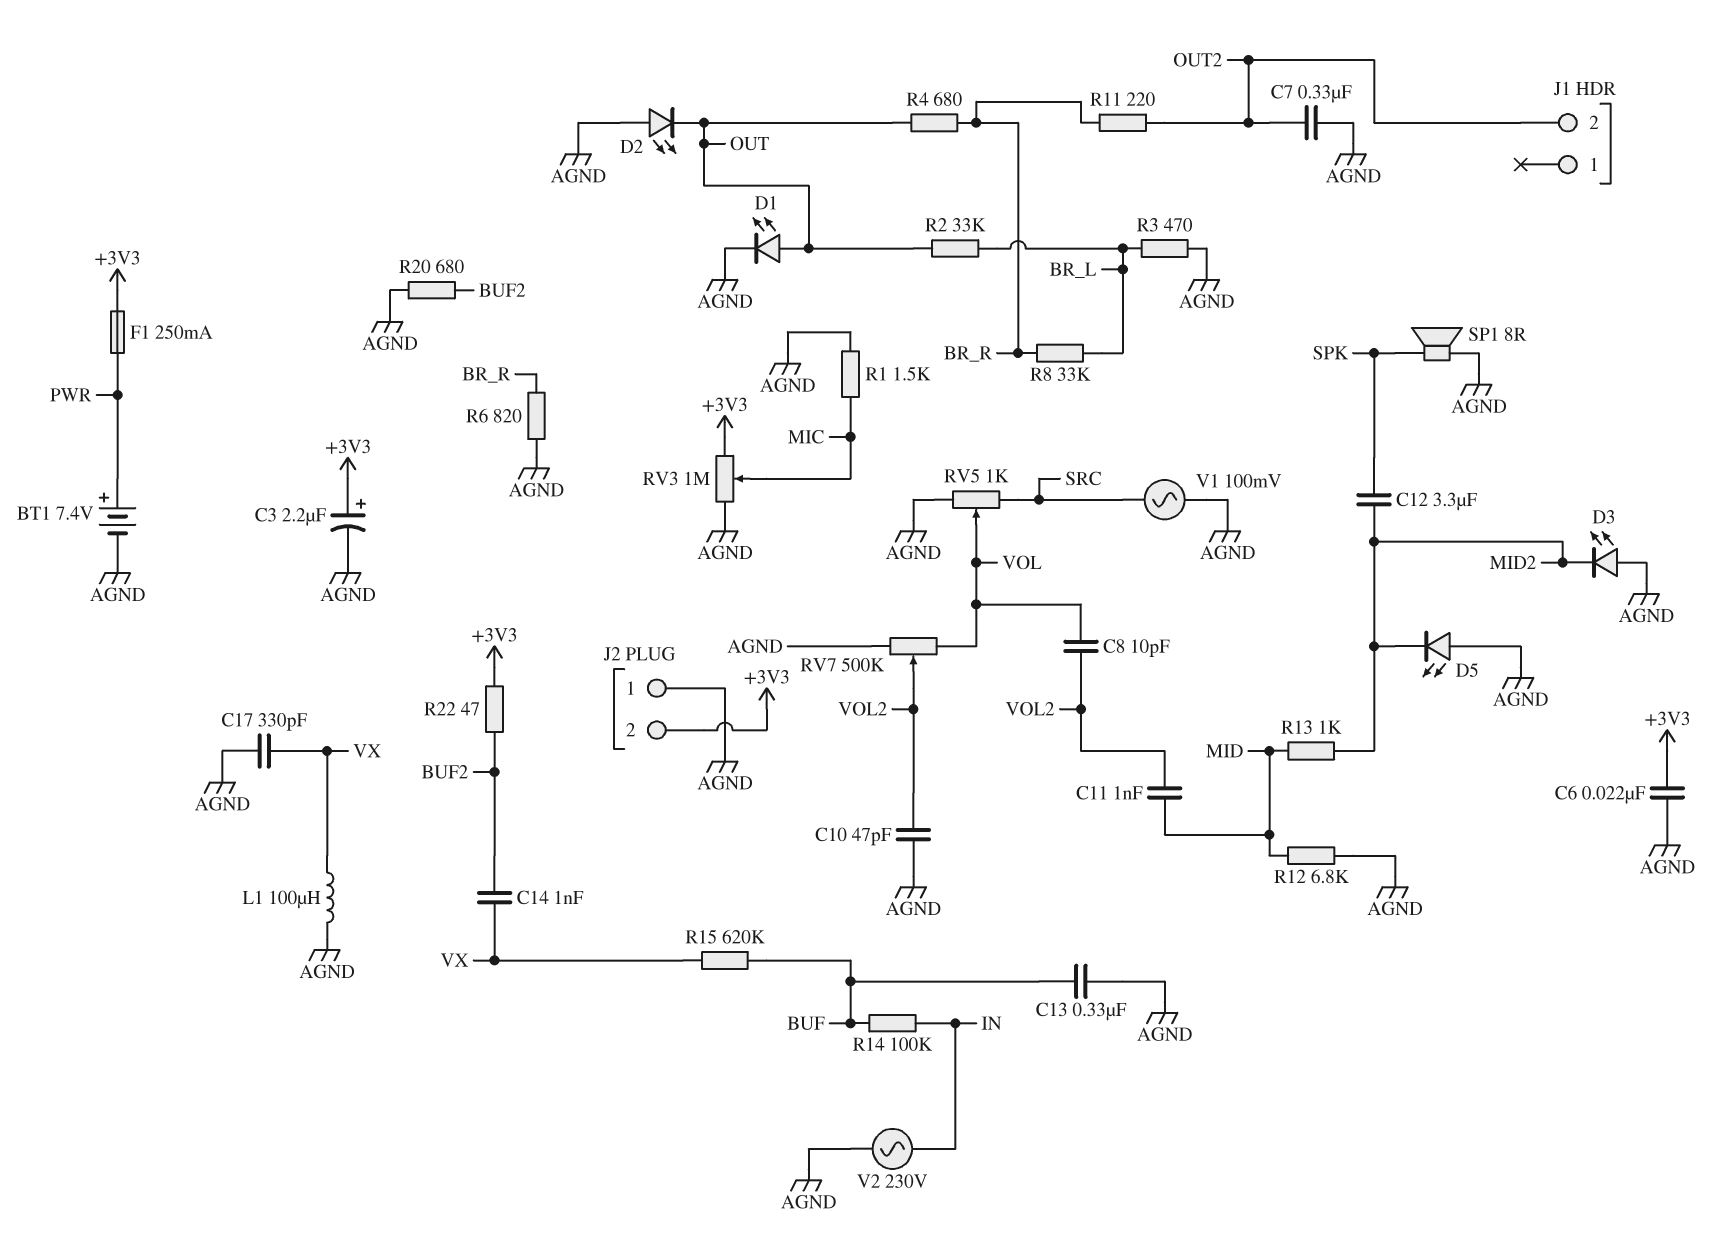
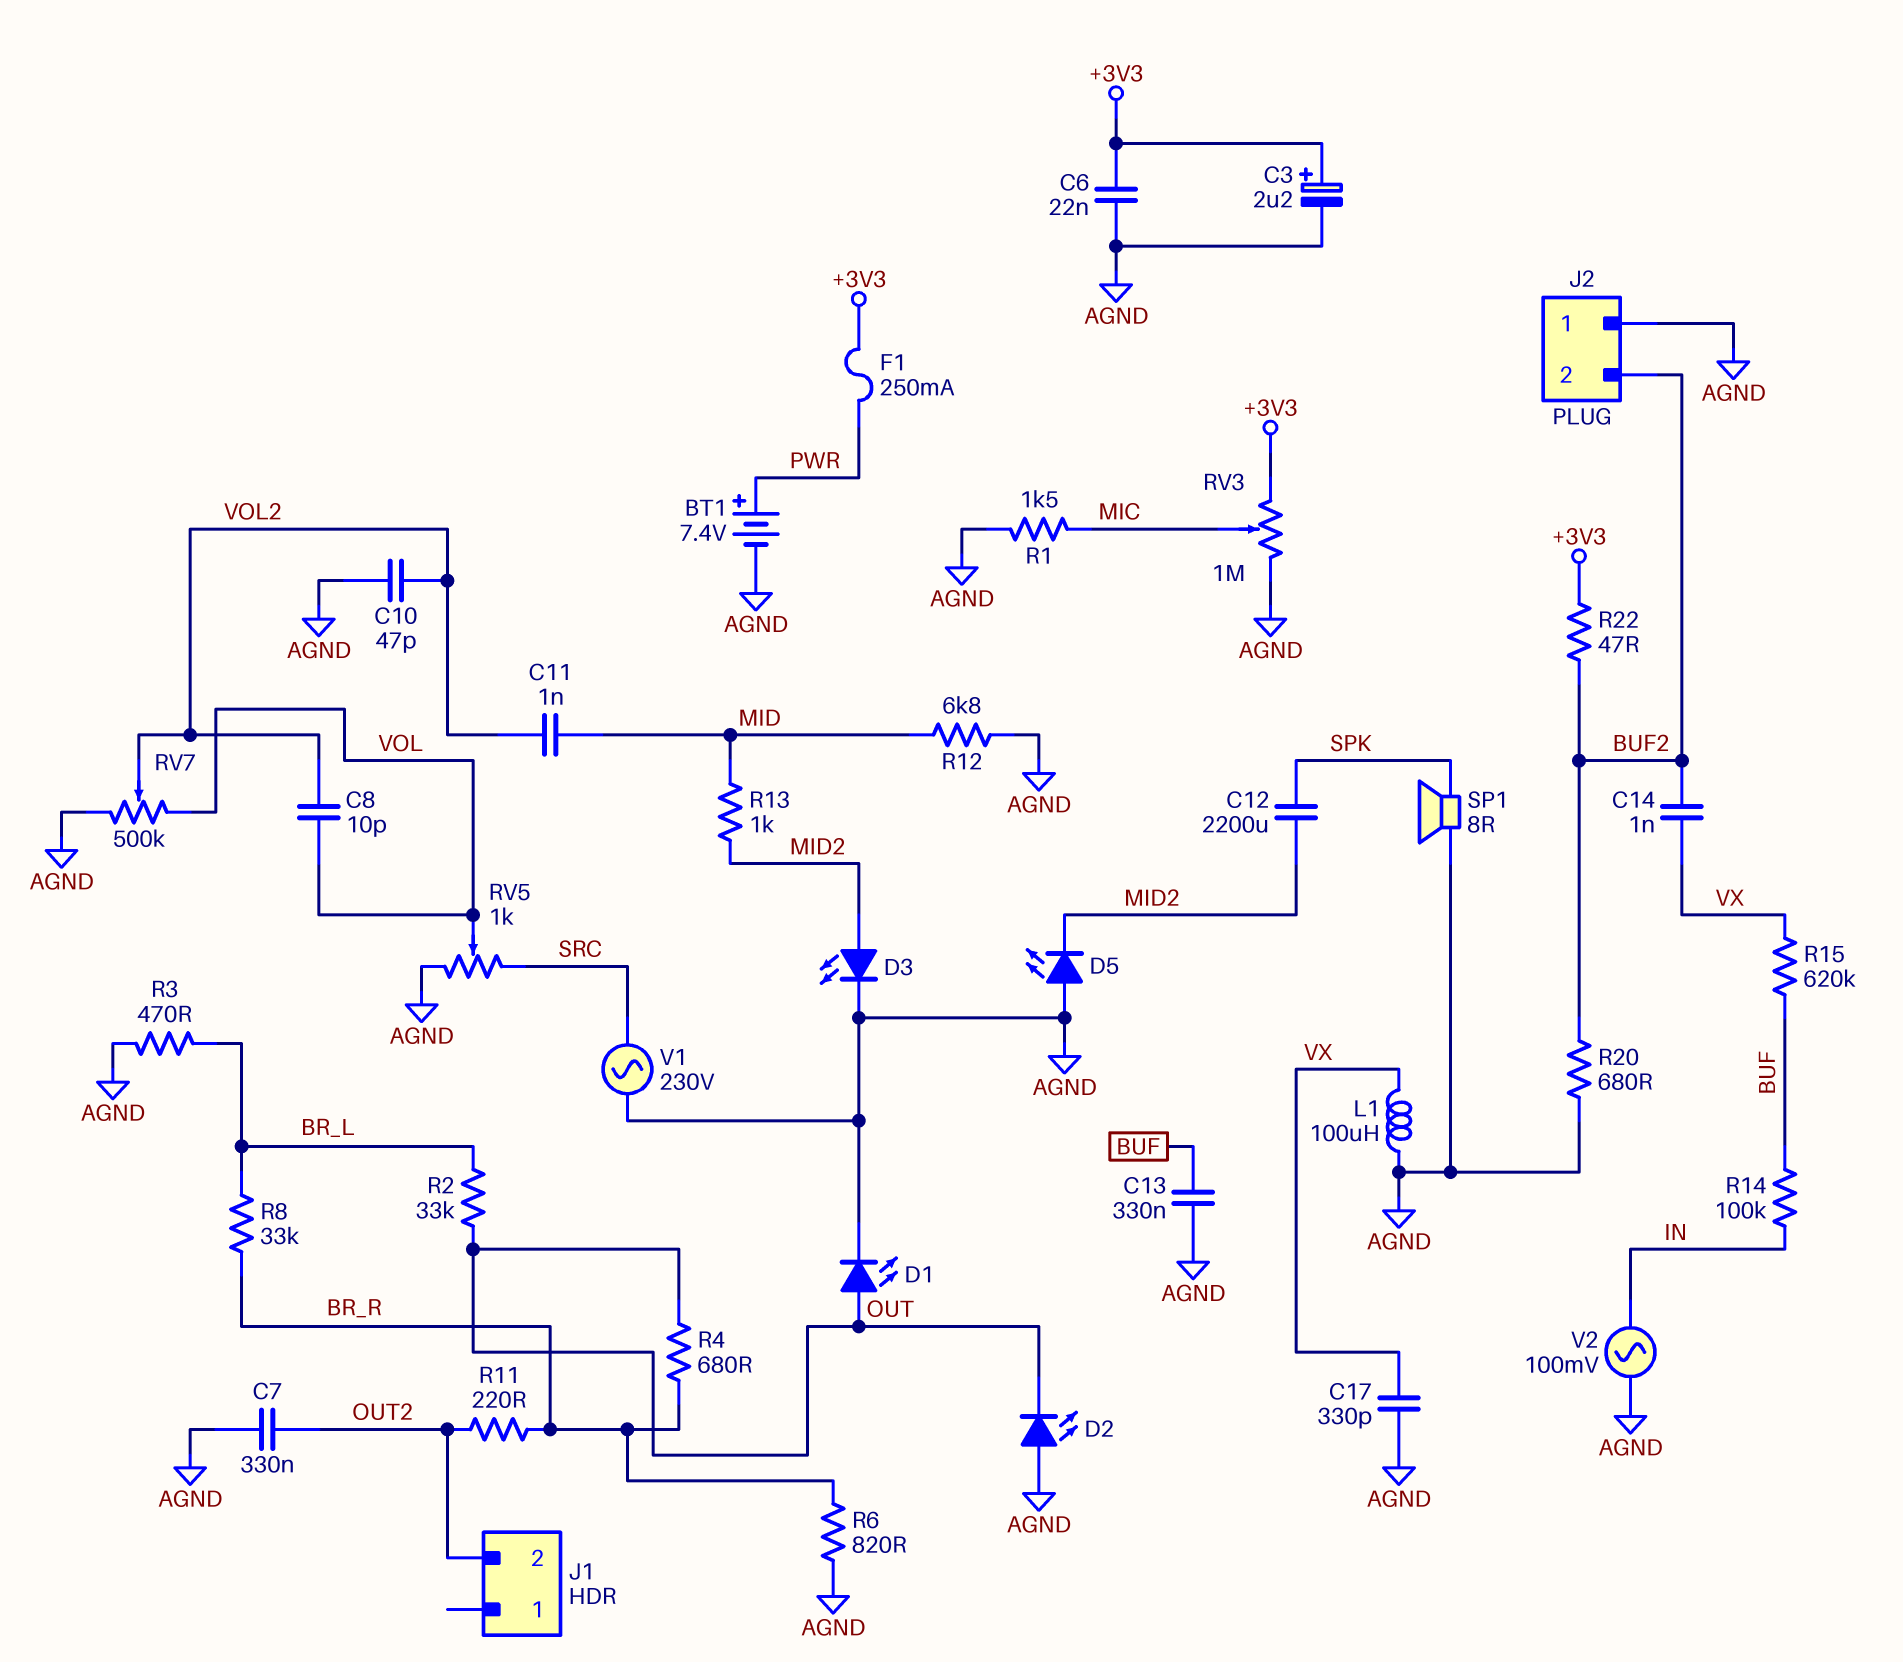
C12: 3.3uF (MID2, SPK) -> 2200uF (MID2, SPK)
D3: LED (A AGND, K MID2) -> LED (A MID2, K AGND)
J2 pin 2: +3V3 -> BUF2
V1: AC 100mV (AGND, SRC) -> AC 230V (AGND, SRC)
V2: AC 230V (AGND, IN) -> AC 100mV (AGND, IN)

